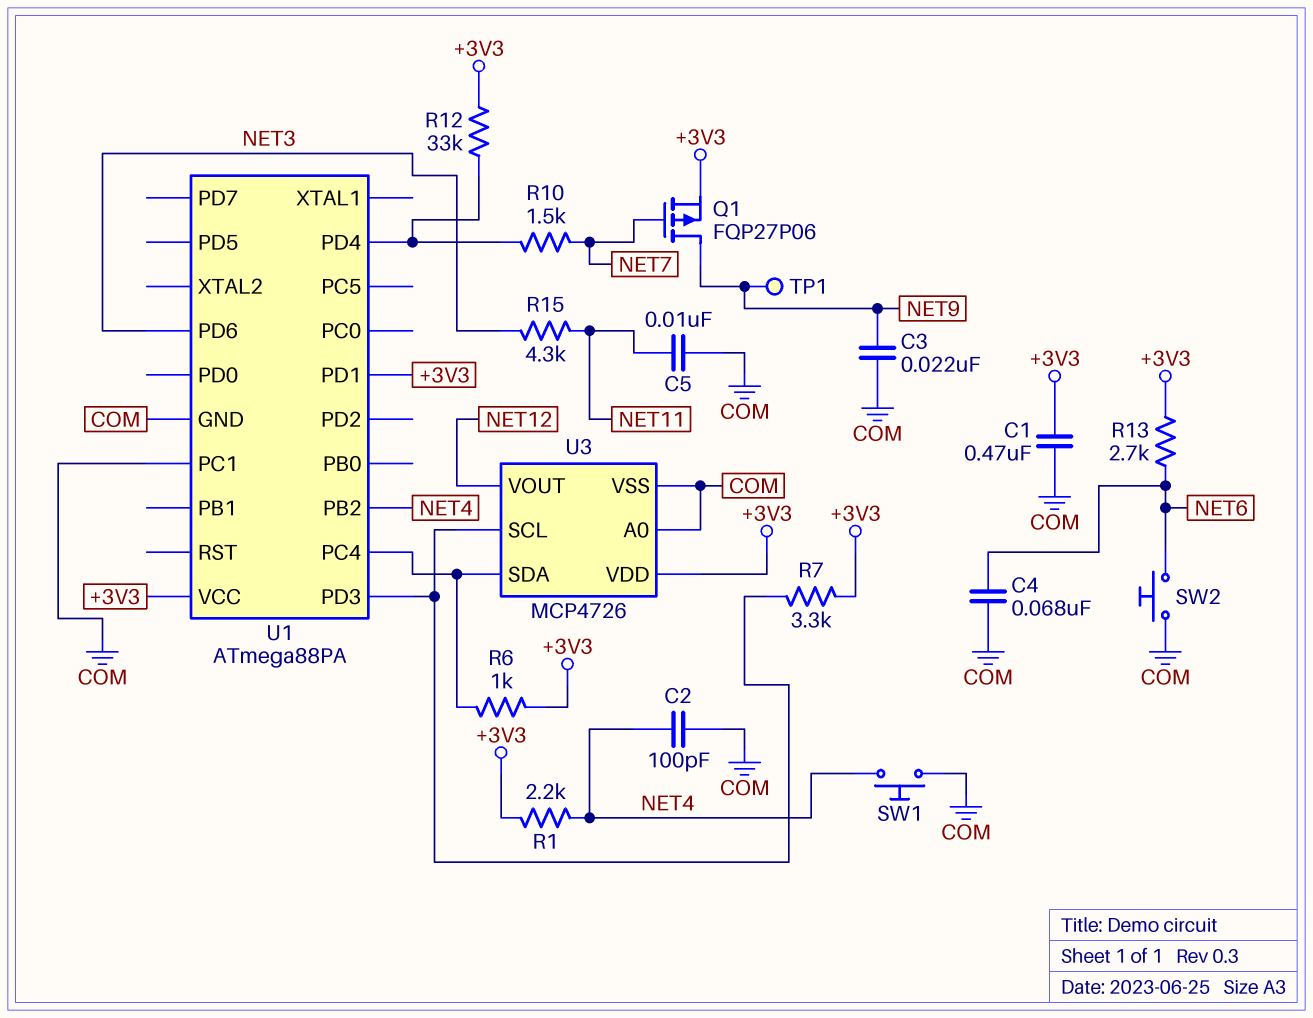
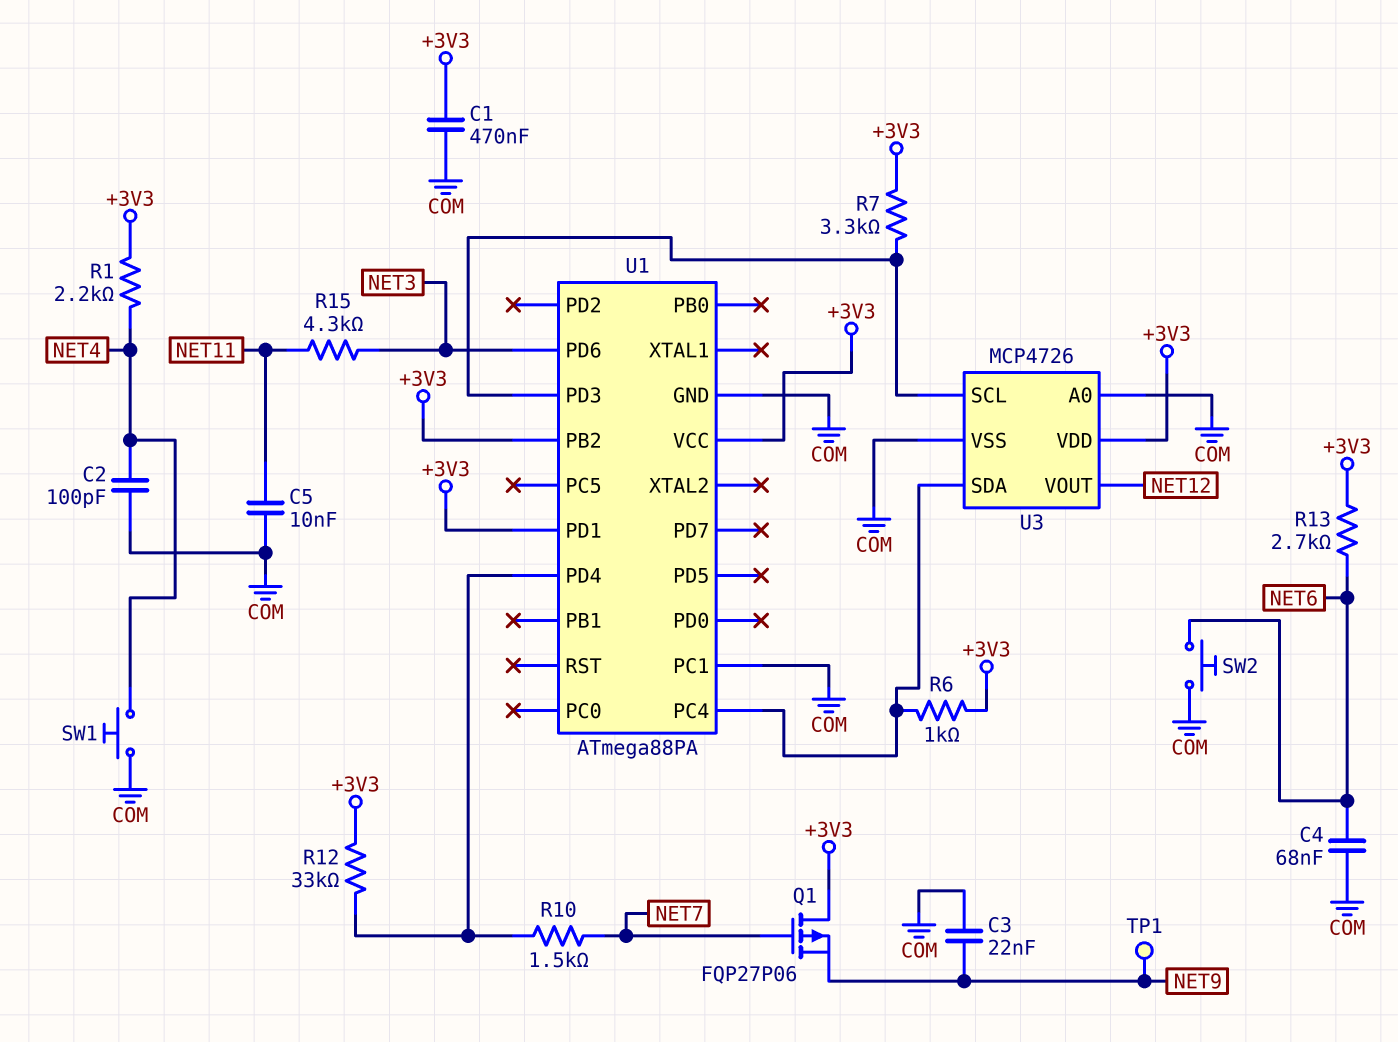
Q1: PMOS FQP27P06 (G NET7, D NET9, S +3V3) -> PMOS FQP27P06 (G NET7, D +3V3, S NET9)
U1 pin PB2: NET4 -> +3V3

